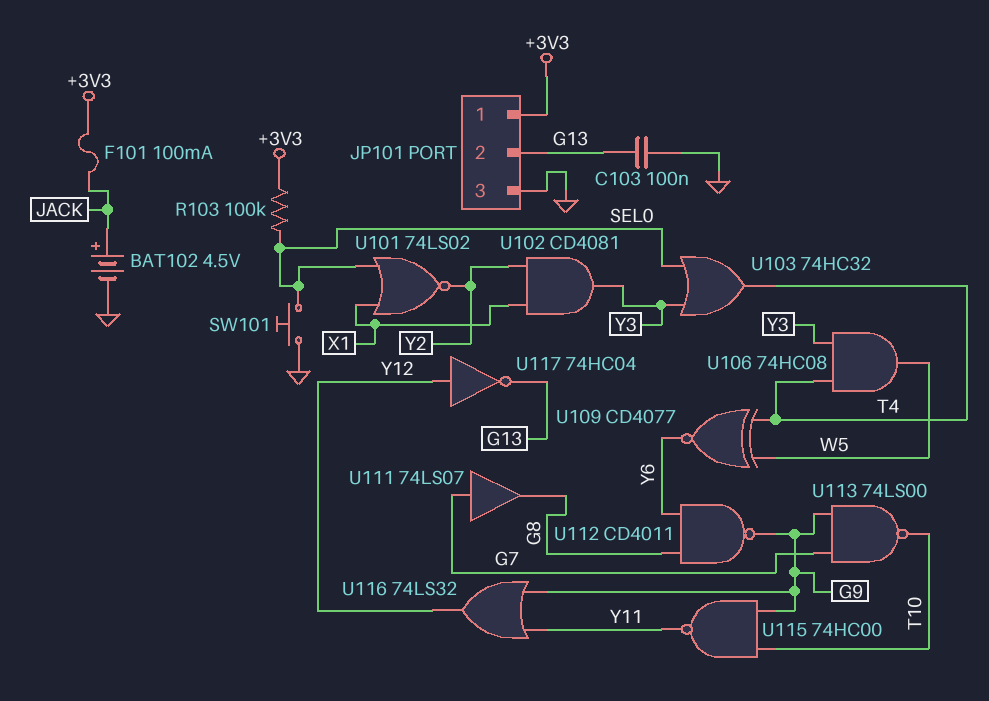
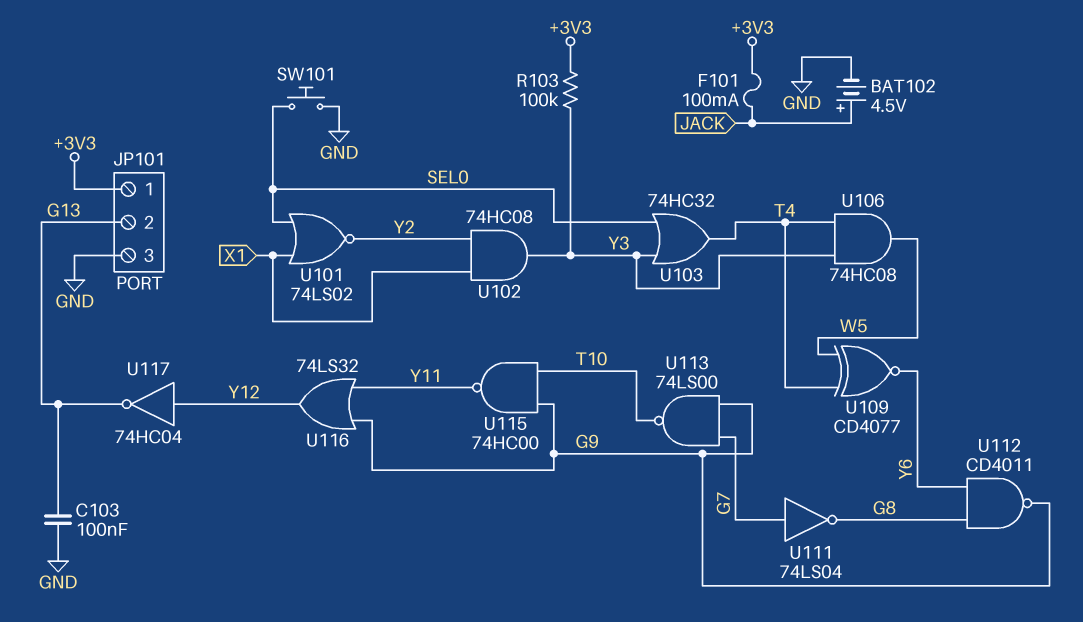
R103: 100k (+3V3, SEL0) -> 100k (+3V3, Y3)
U102: AND CD4081 (in X1, in Y2, out Y3) -> AND 74HC08 (in X1, in Y2, out Y3)
U111: buffer 74LS07 (in G7, out G8) -> NOT 74LS04 (in G7, out G8)

